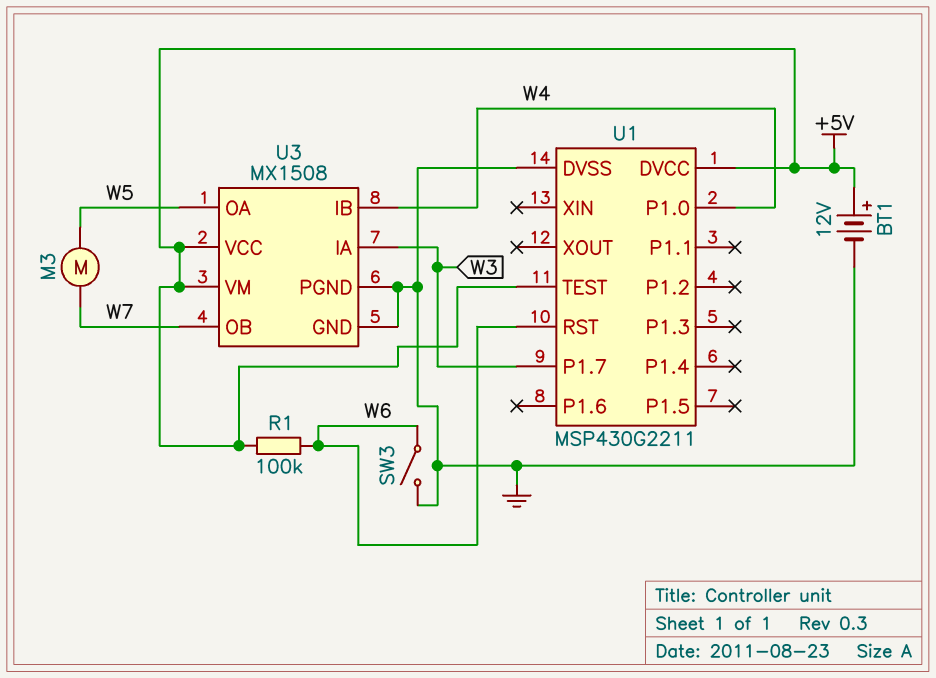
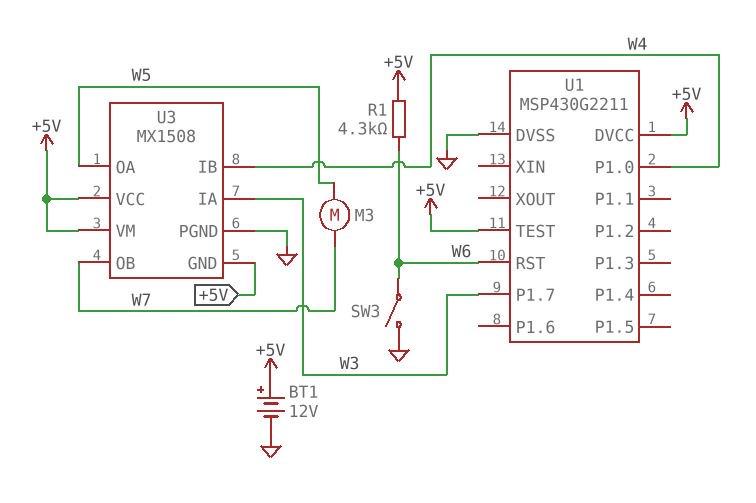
R1: 100k (+5V, W6) -> 4.3k (+5V, W6)
U3 pin GND: GND -> +5V

